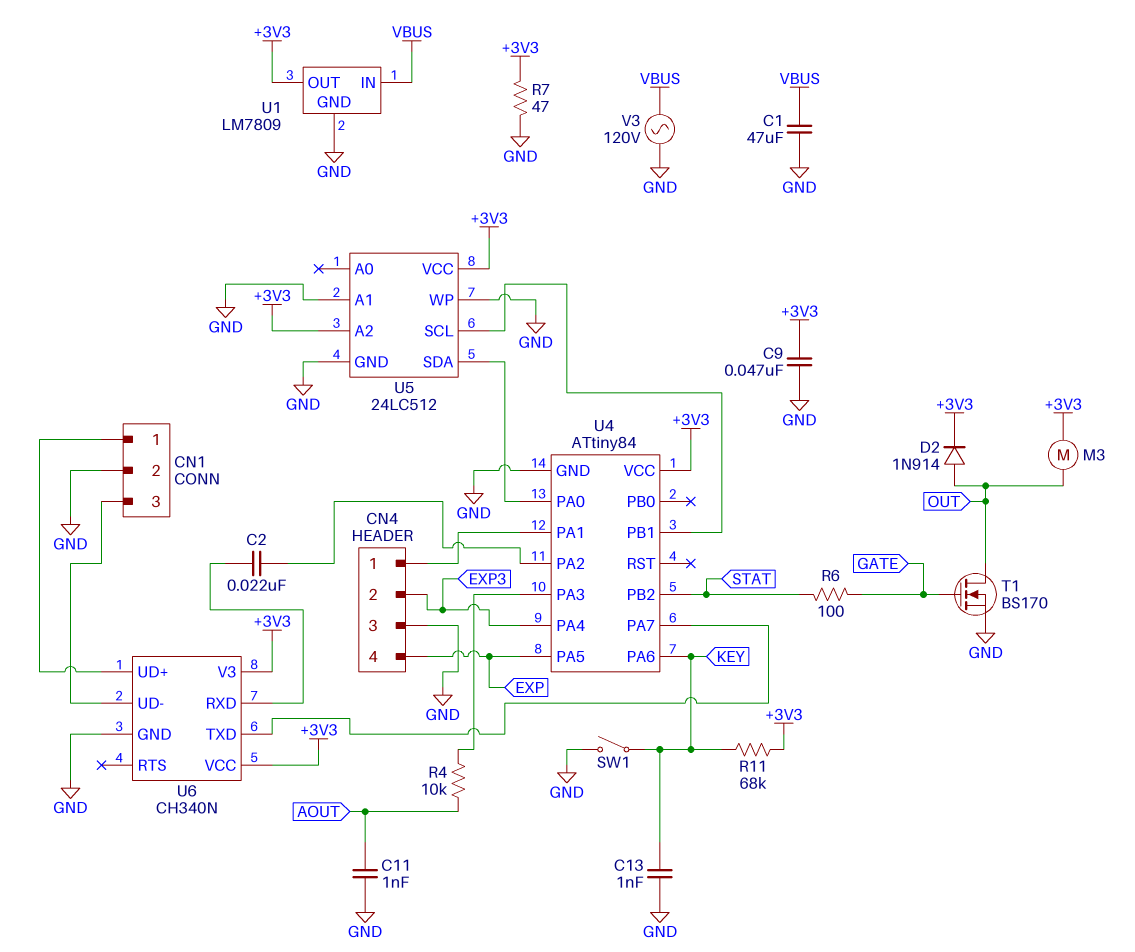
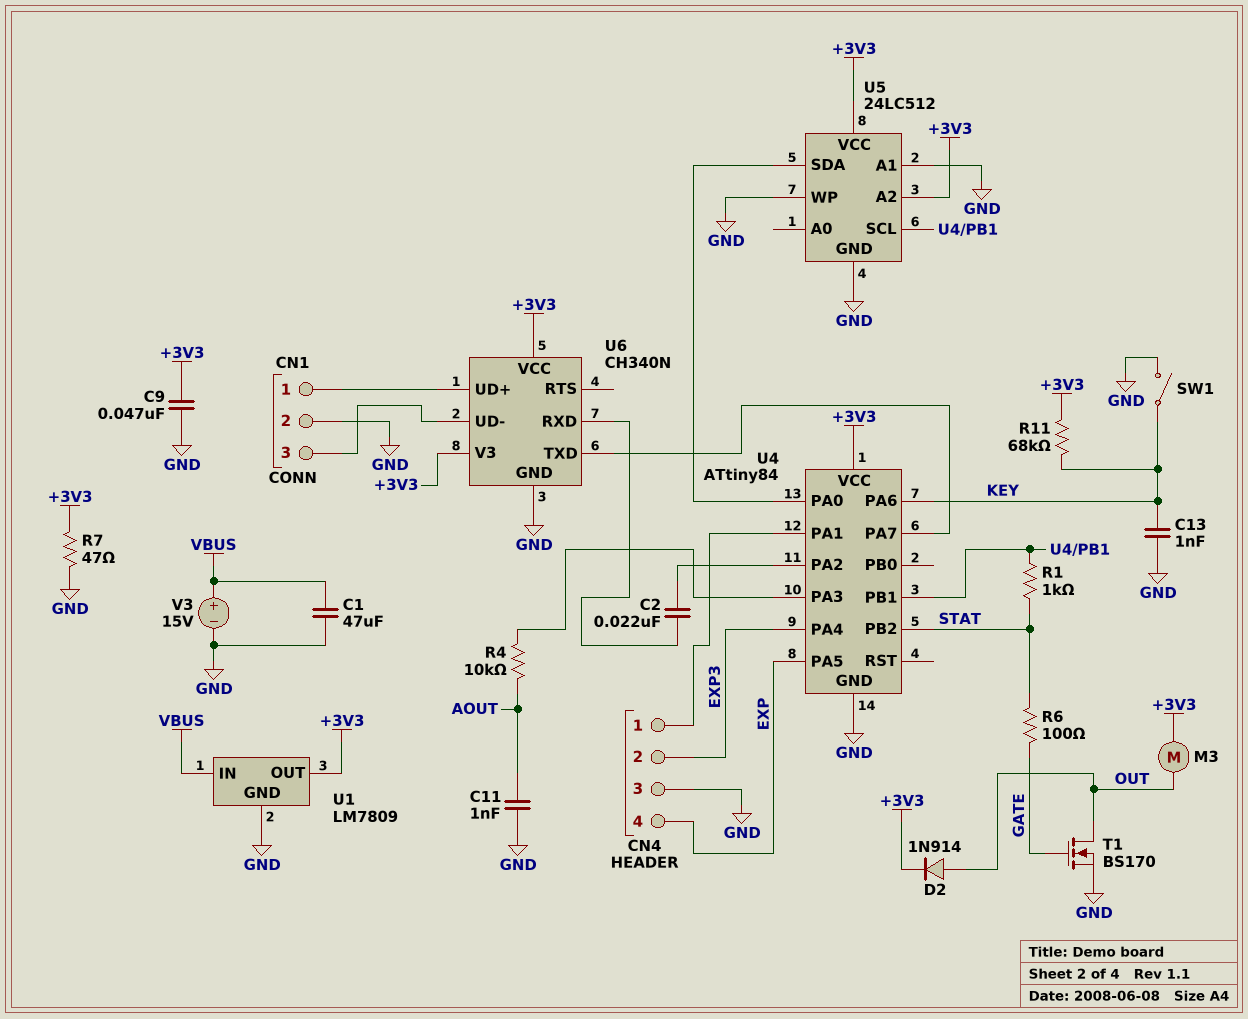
R1: none -> 1k (STAT, U4/PB1)
V3: AC 120V (GND, VBUS) -> 15V (plus VBUS, minus GND)

